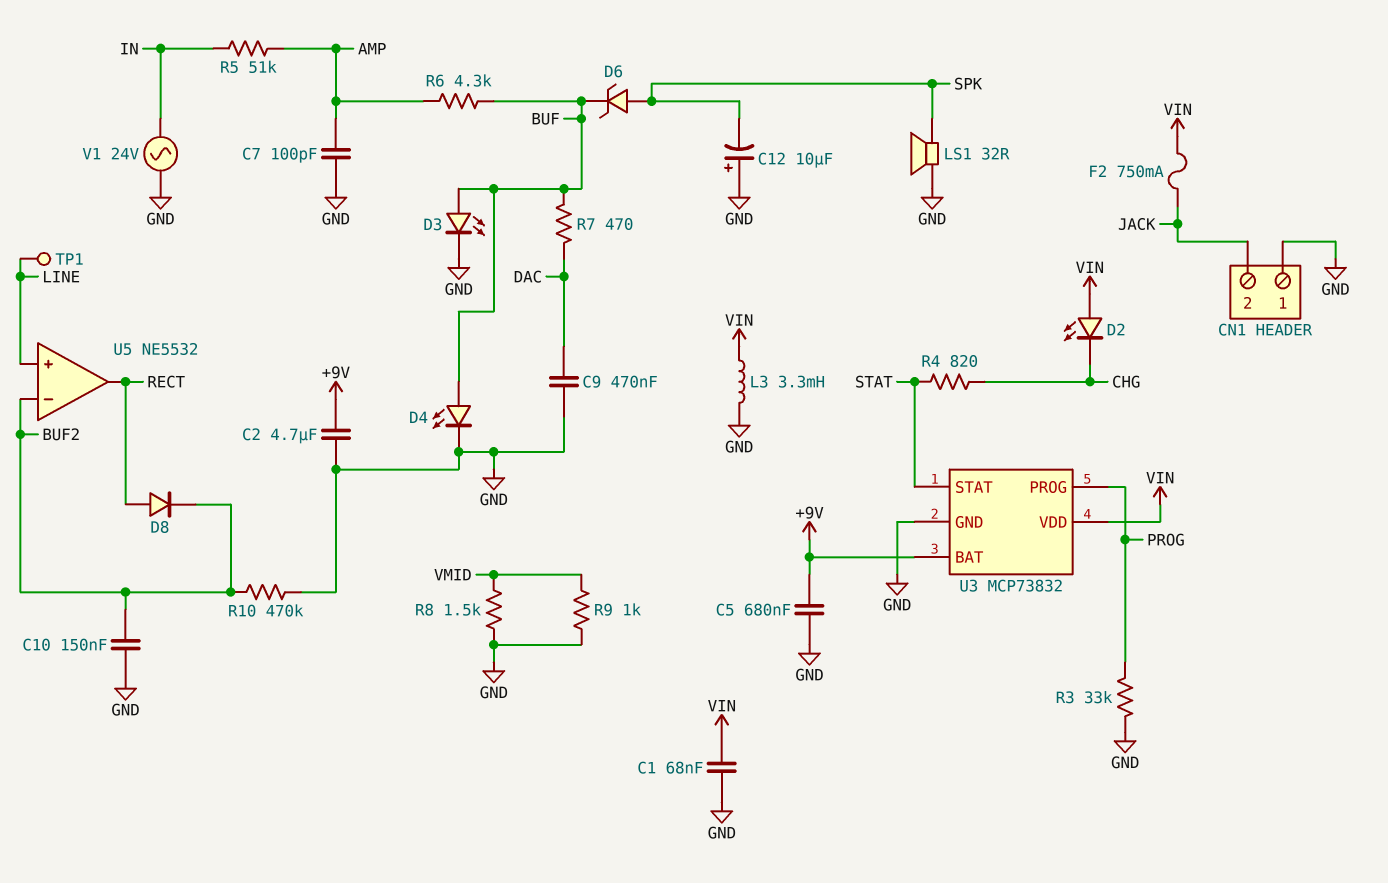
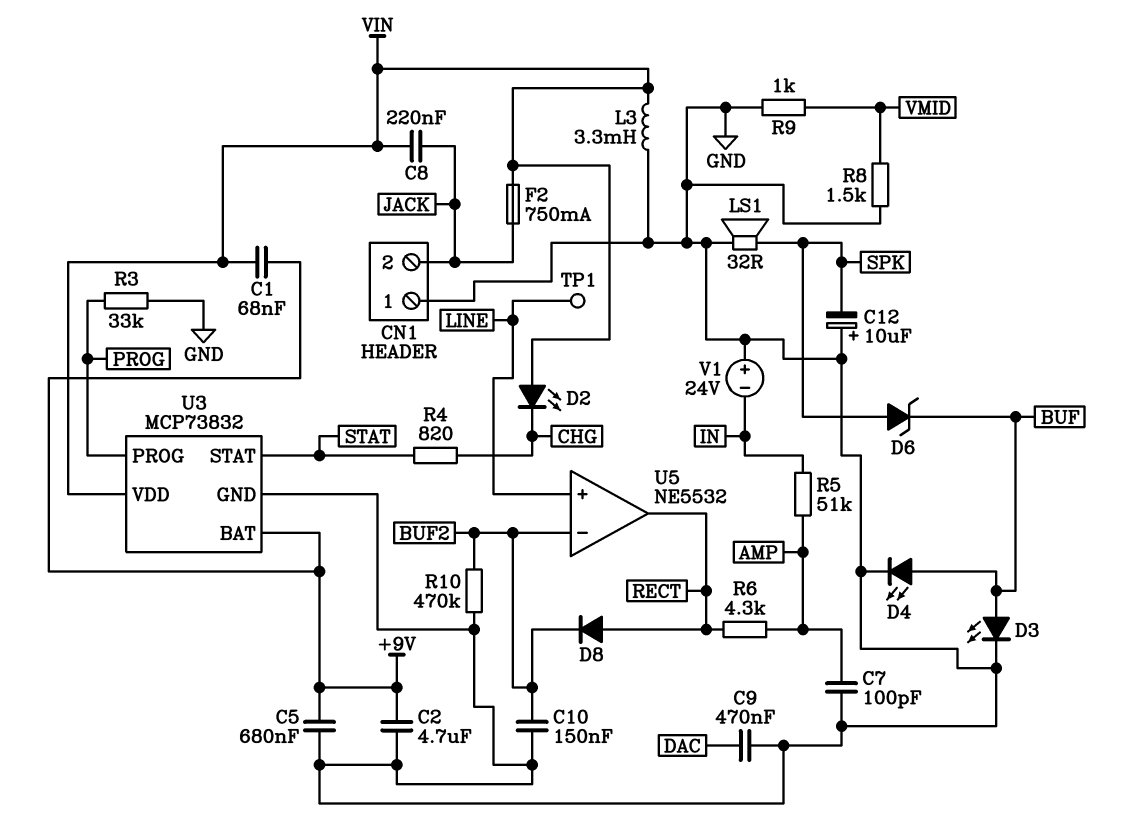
C1: 68nF (GND, VIN) -> 68nF (+9V, VIN)
C8: none -> 220nF (JACK, VIN)
R6: 4.3k (AMP, BUF) -> 4.3k (AMP, RECT)
R7: 470 (BUF, DAC) -> none
V1: AC 24V (GND, IN) -> 24V (plus GND, minus IN)

